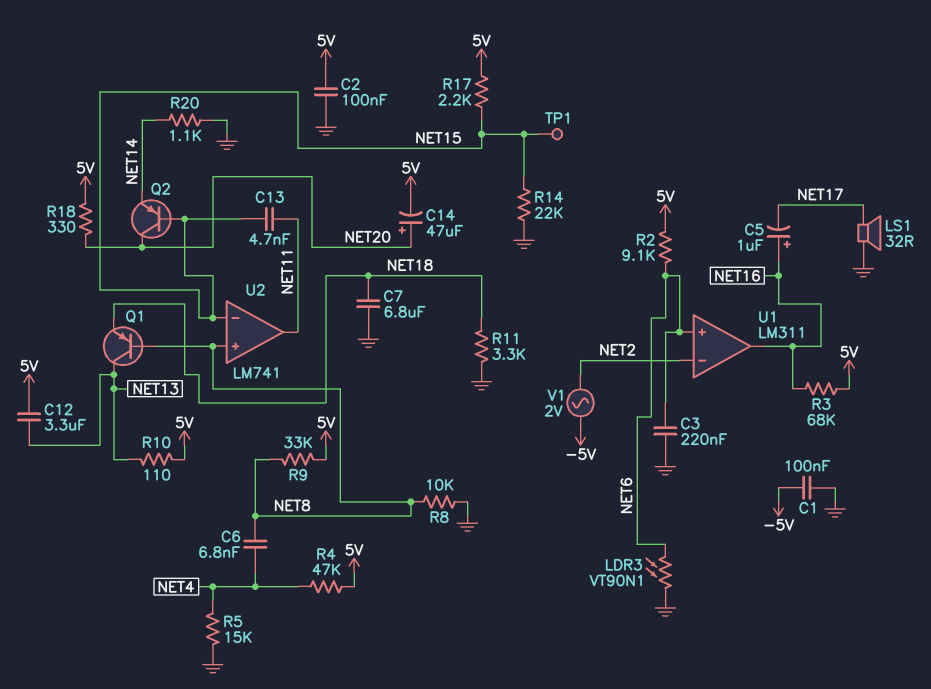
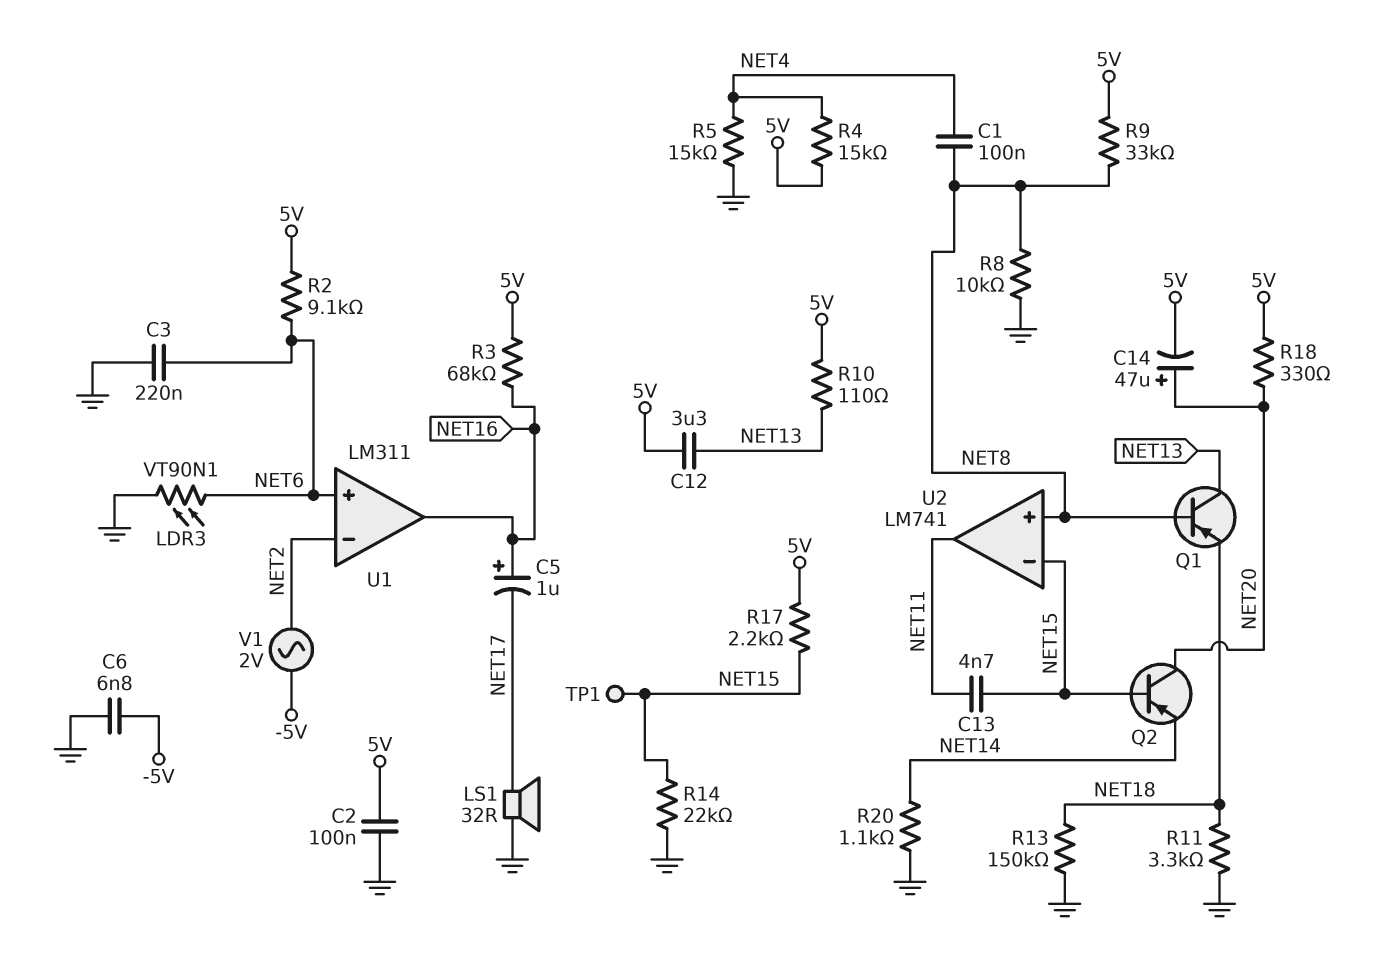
C1: 100nF (-5V, GND) -> 100nF (NET4, NET8)
C6: 6.8nF (NET4, NET8) -> 6.8nF (-5V, GND)
C7: 6.8uF (GND, NET18) -> none
R4: 47k (5V, NET4) -> 15k (5V, NET4)
R13: none -> 150k (GND, NET18)

